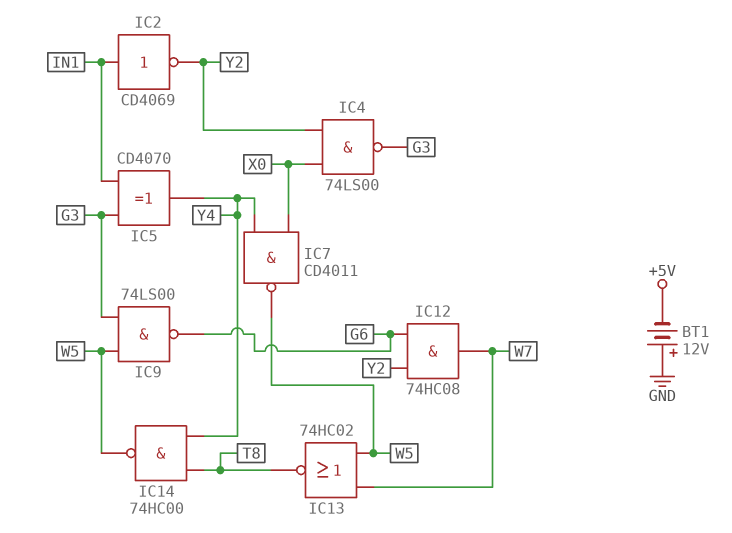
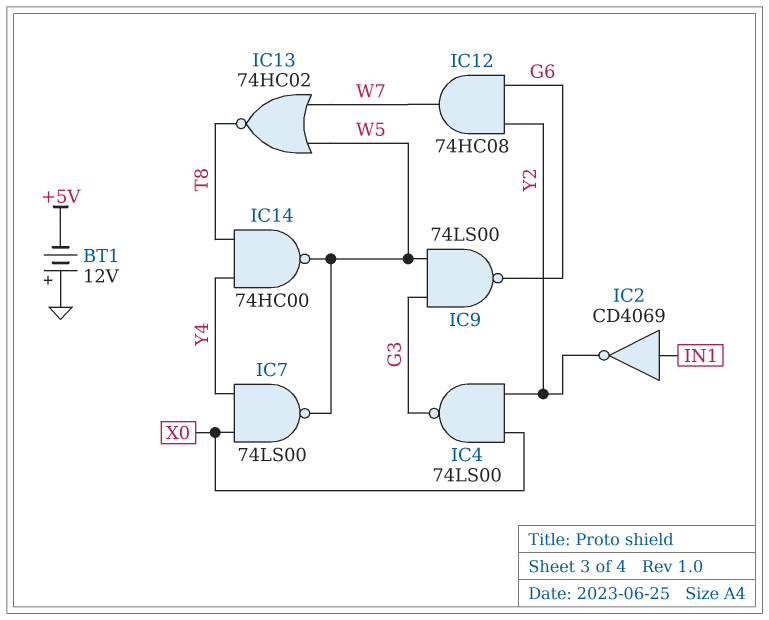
IC5: XOR CD4070 (in G3, in IN1, out Y4) -> none
IC7: NAND CD4011 (in X0, in Y4, out W5) -> NAND 74LS00 (in X0, in Y4, out W5)

